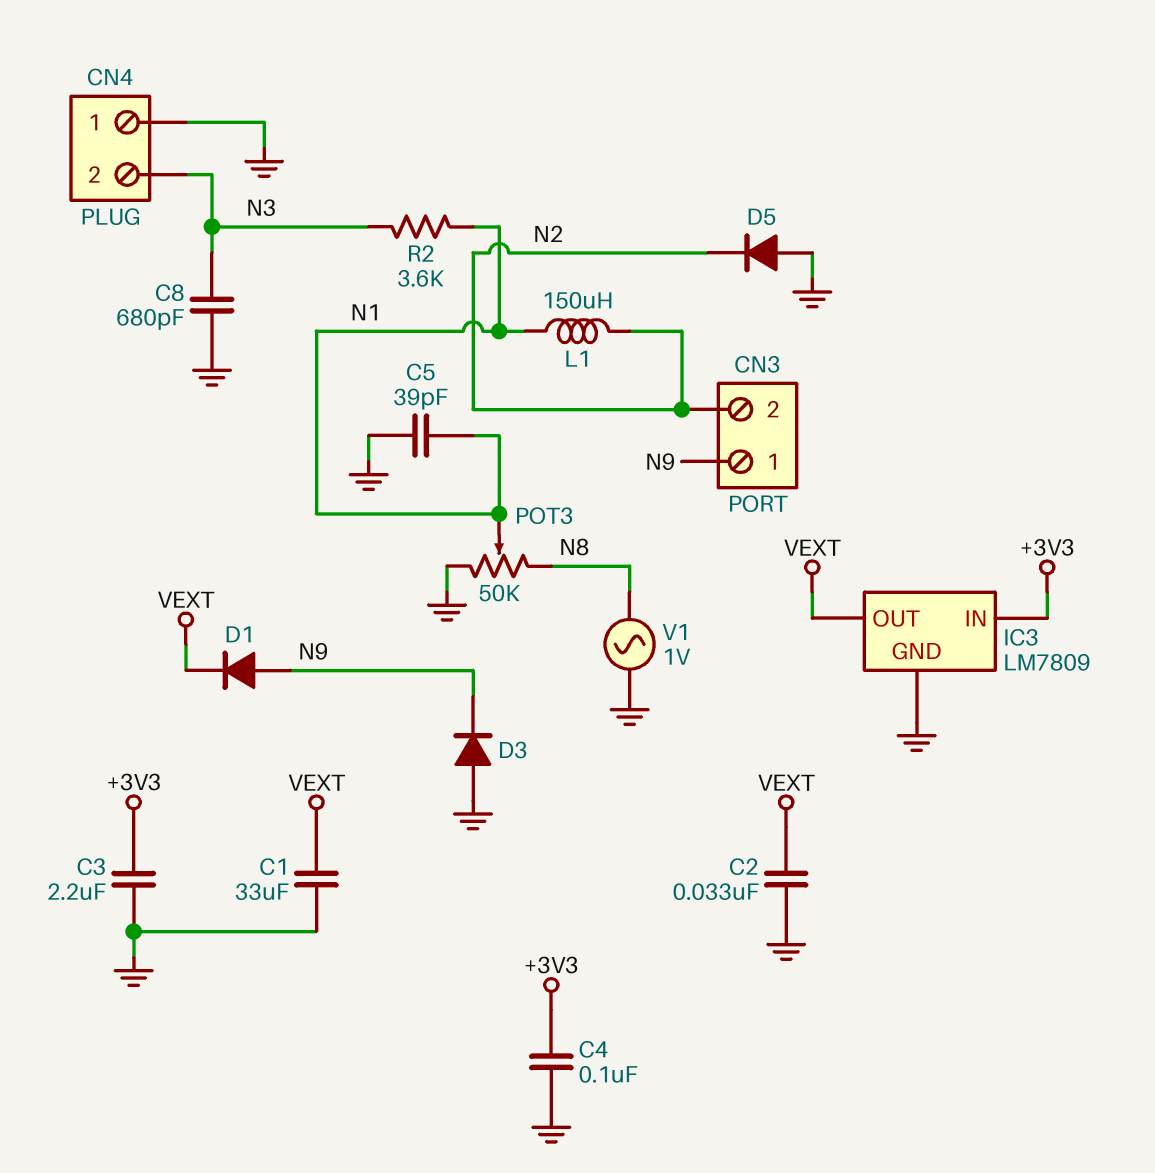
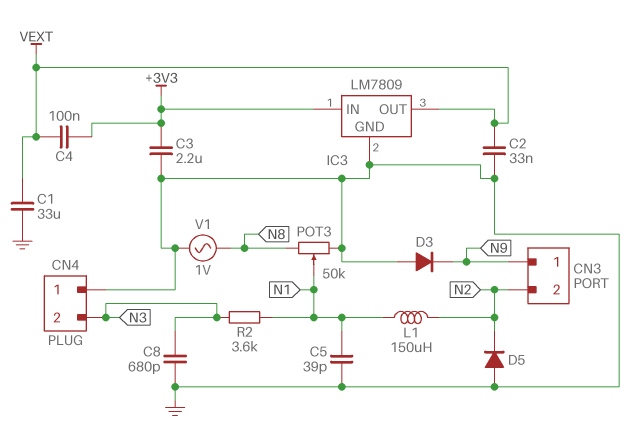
C4: 100nF (+3V3, GND) -> 100nF (+3V3, VEXT)
D1: diode (A N9, K VEXT) -> none

